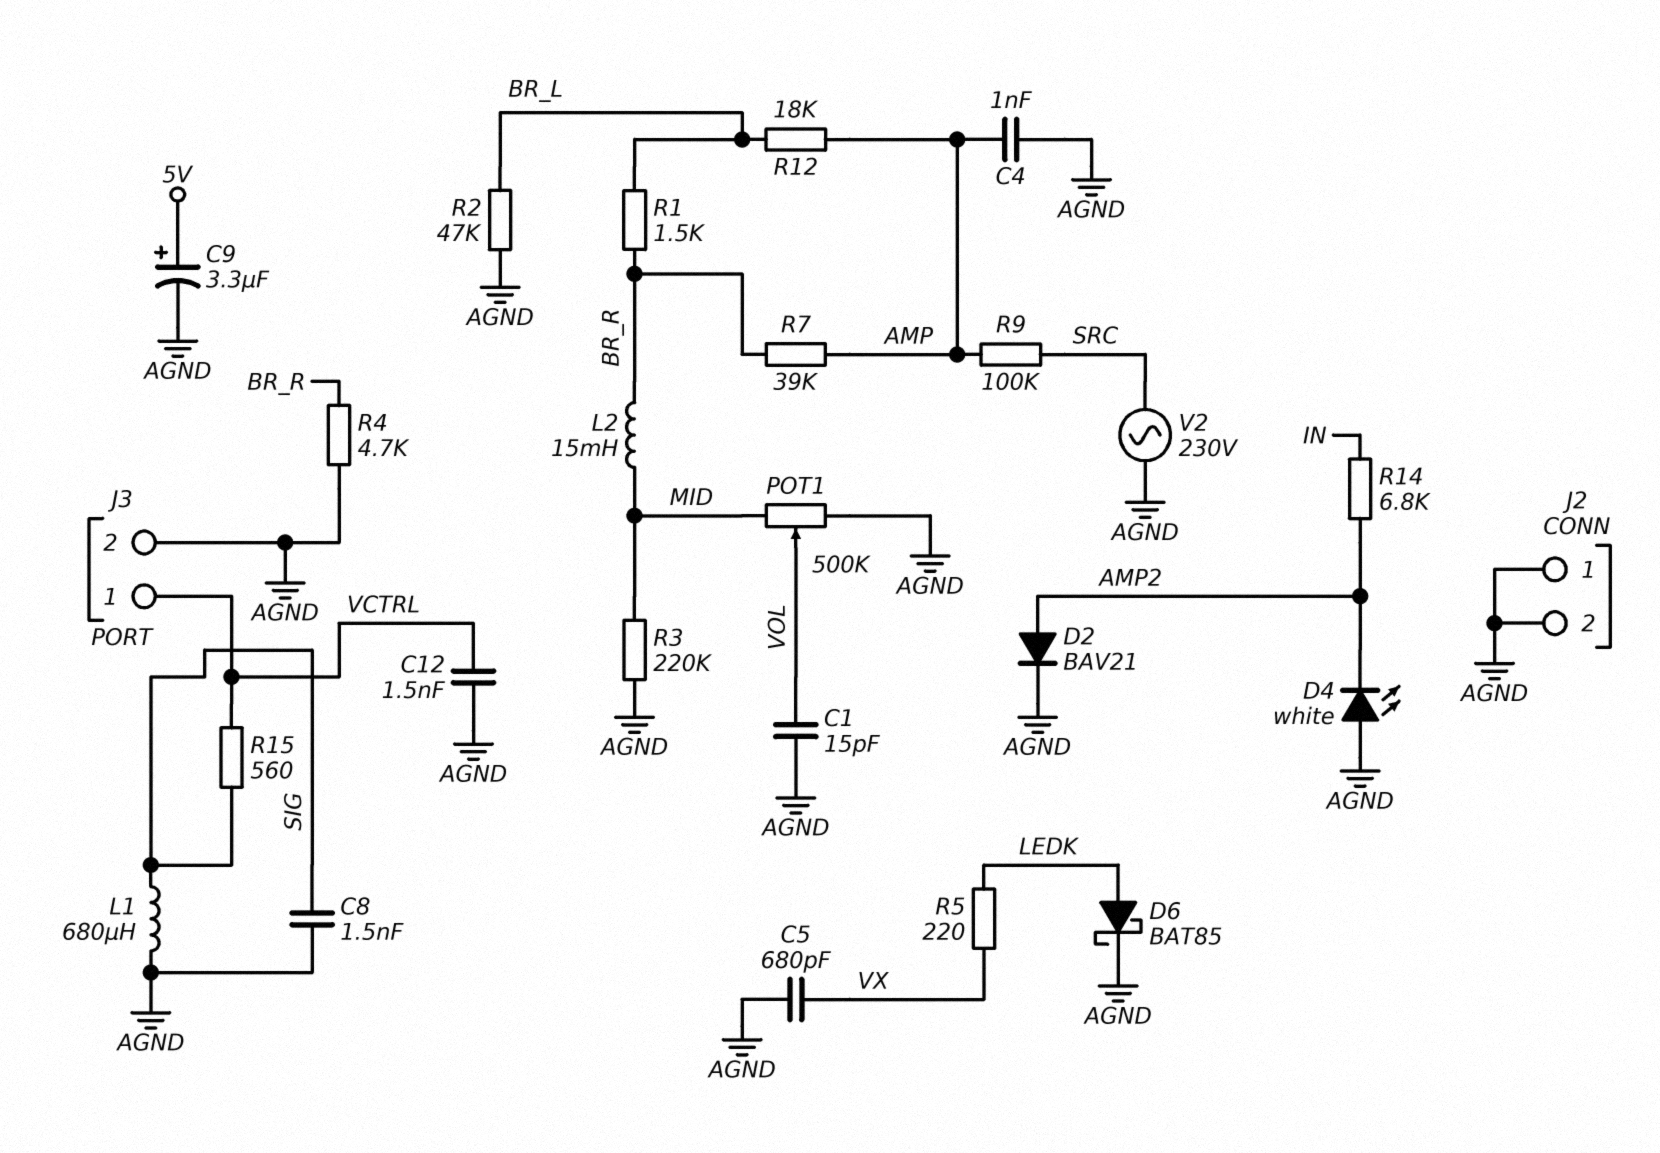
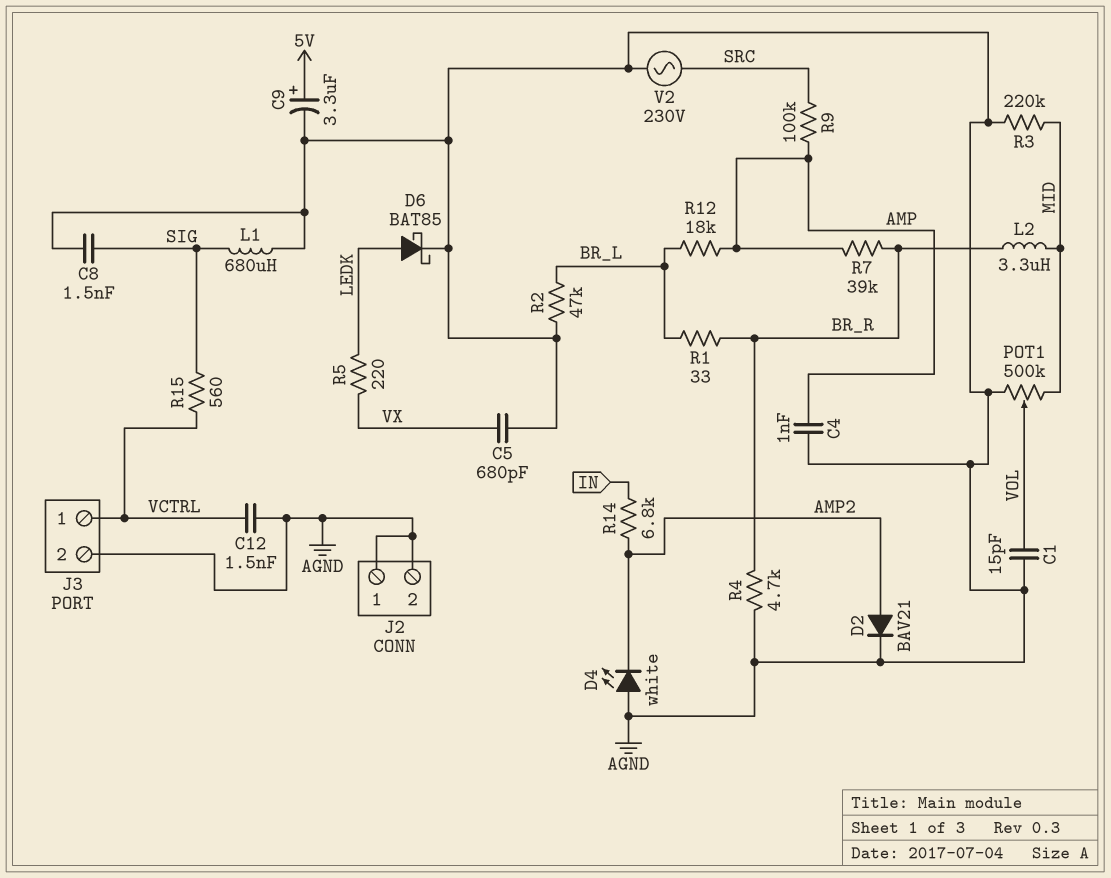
L2: 15mH (BR_R, MID) -> 3.3uH (BR_R, MID)
R1: 1.5k (BR_L, BR_R) -> 33 (BR_L, BR_R)

